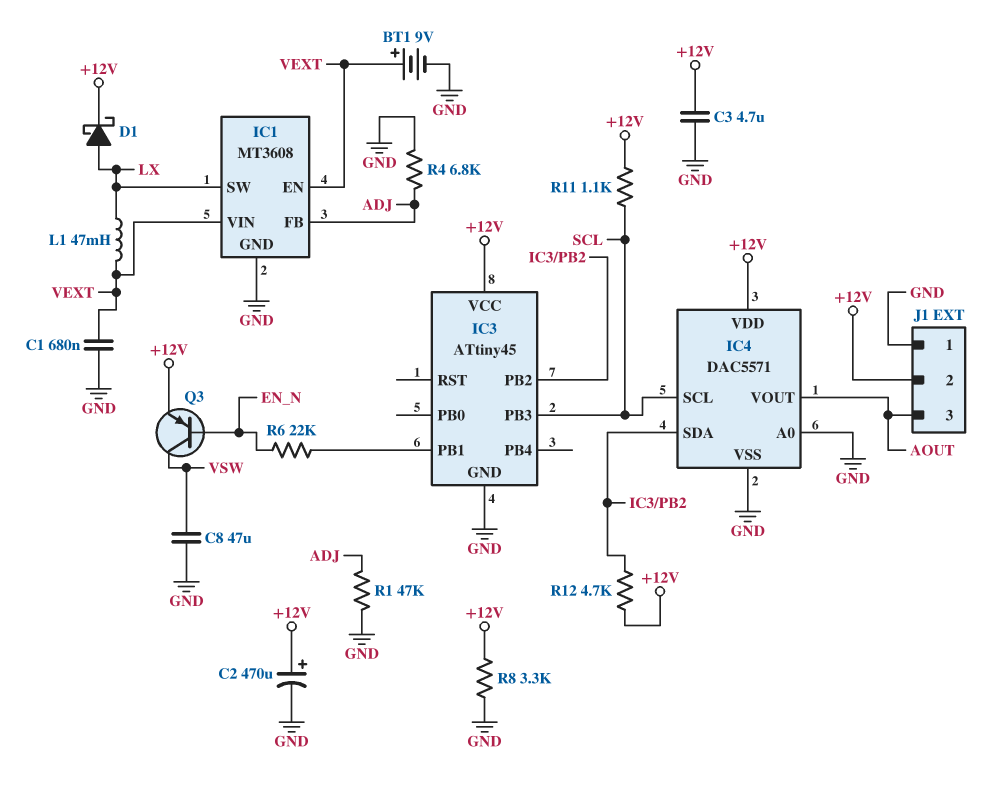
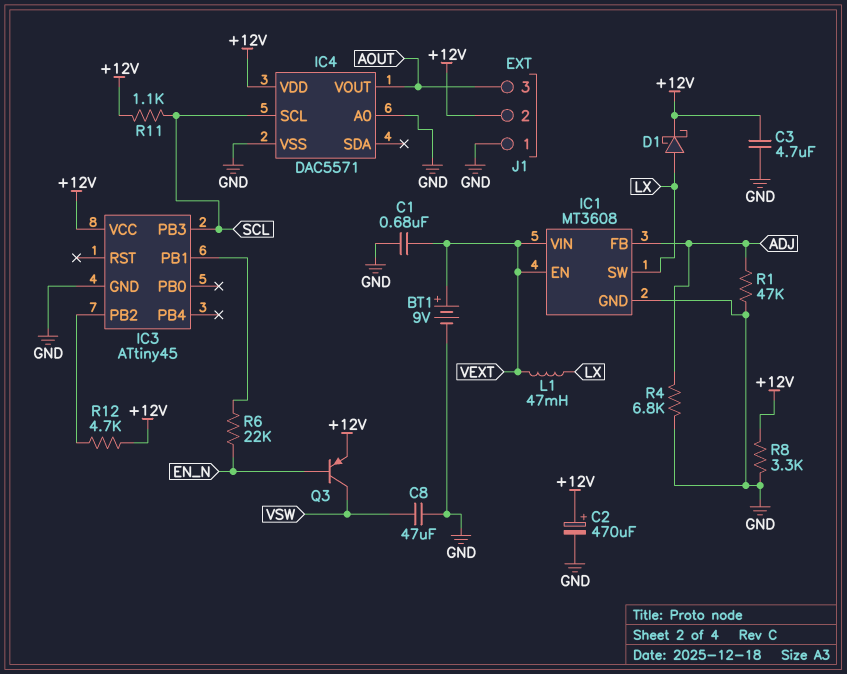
IC4 pin SDA: IC3/PB2 -> none

